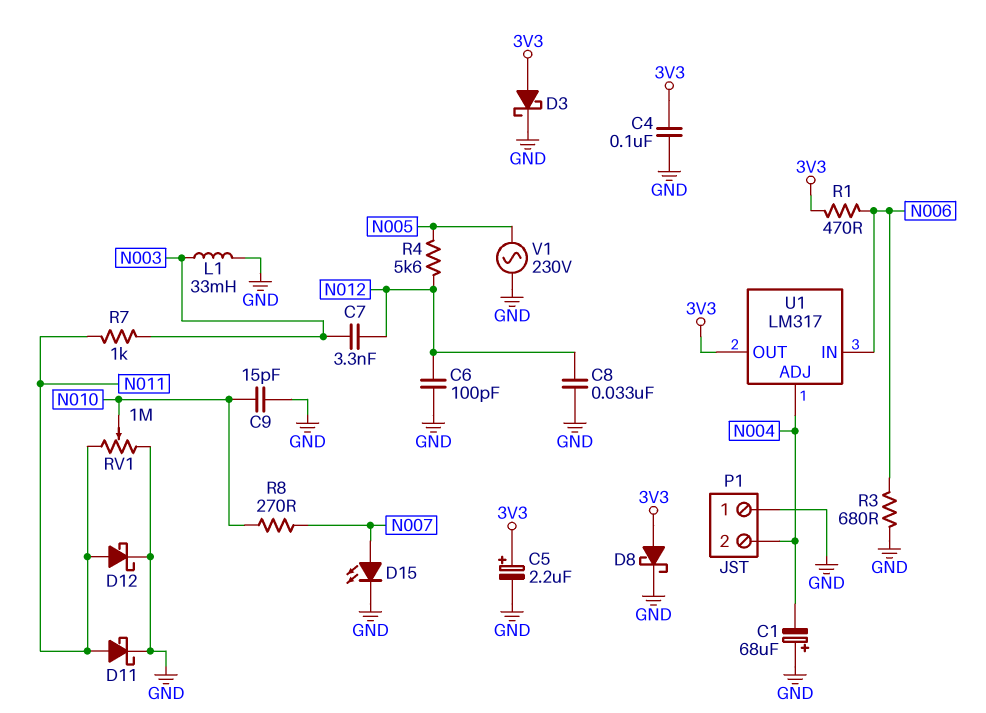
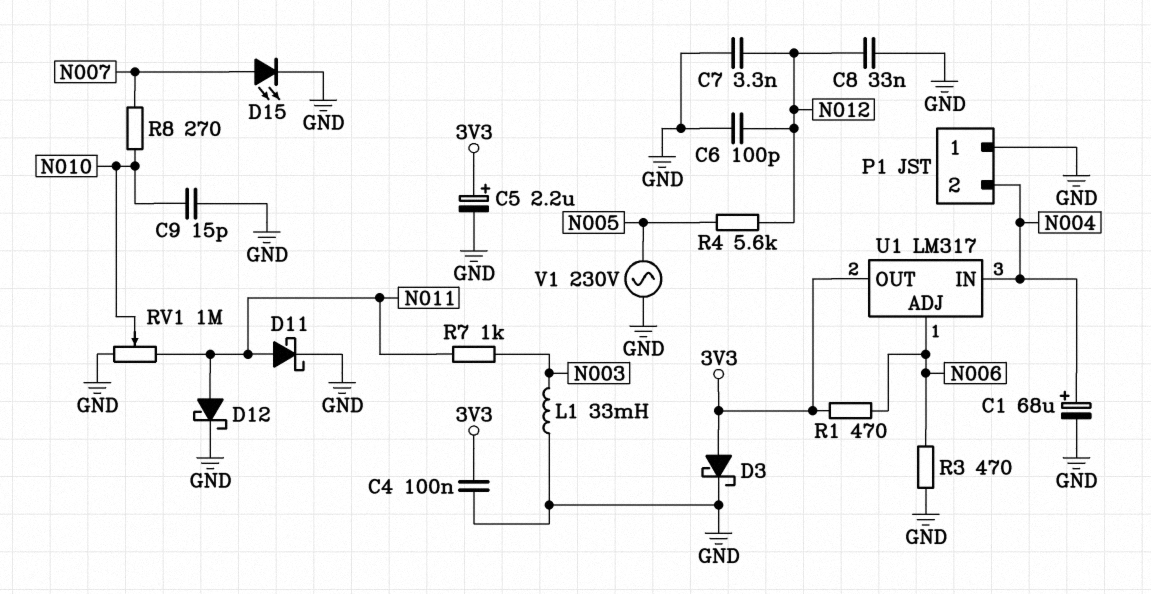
C1: 68uF (plus GND, minus N004) -> 68uF (plus N004, minus GND)
C7: 3.3nF (N003, N012) -> 3.3nF (GND, N012)
D8: schottky (A 3V3, K GND) -> none
R3: 680 (GND, N006) -> 470 (GND, N006)
U1 pin ADJ: N004 -> N006
U1 pin IN: N006 -> N004

